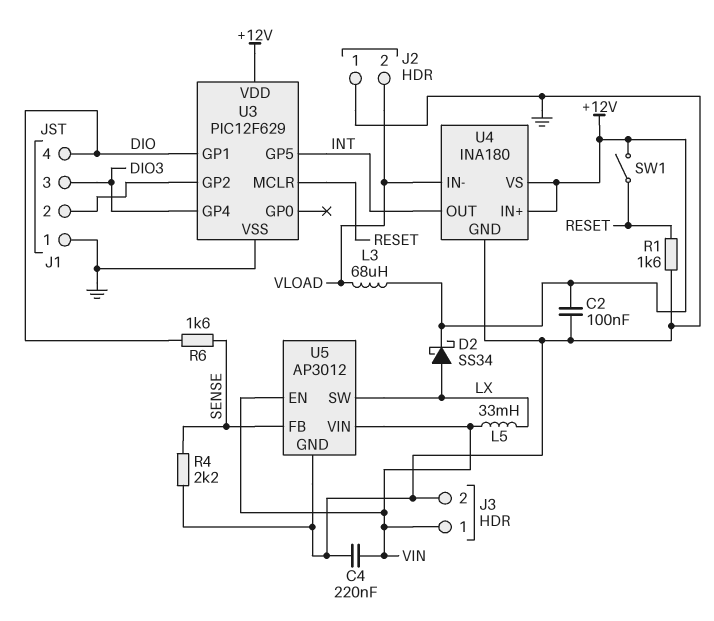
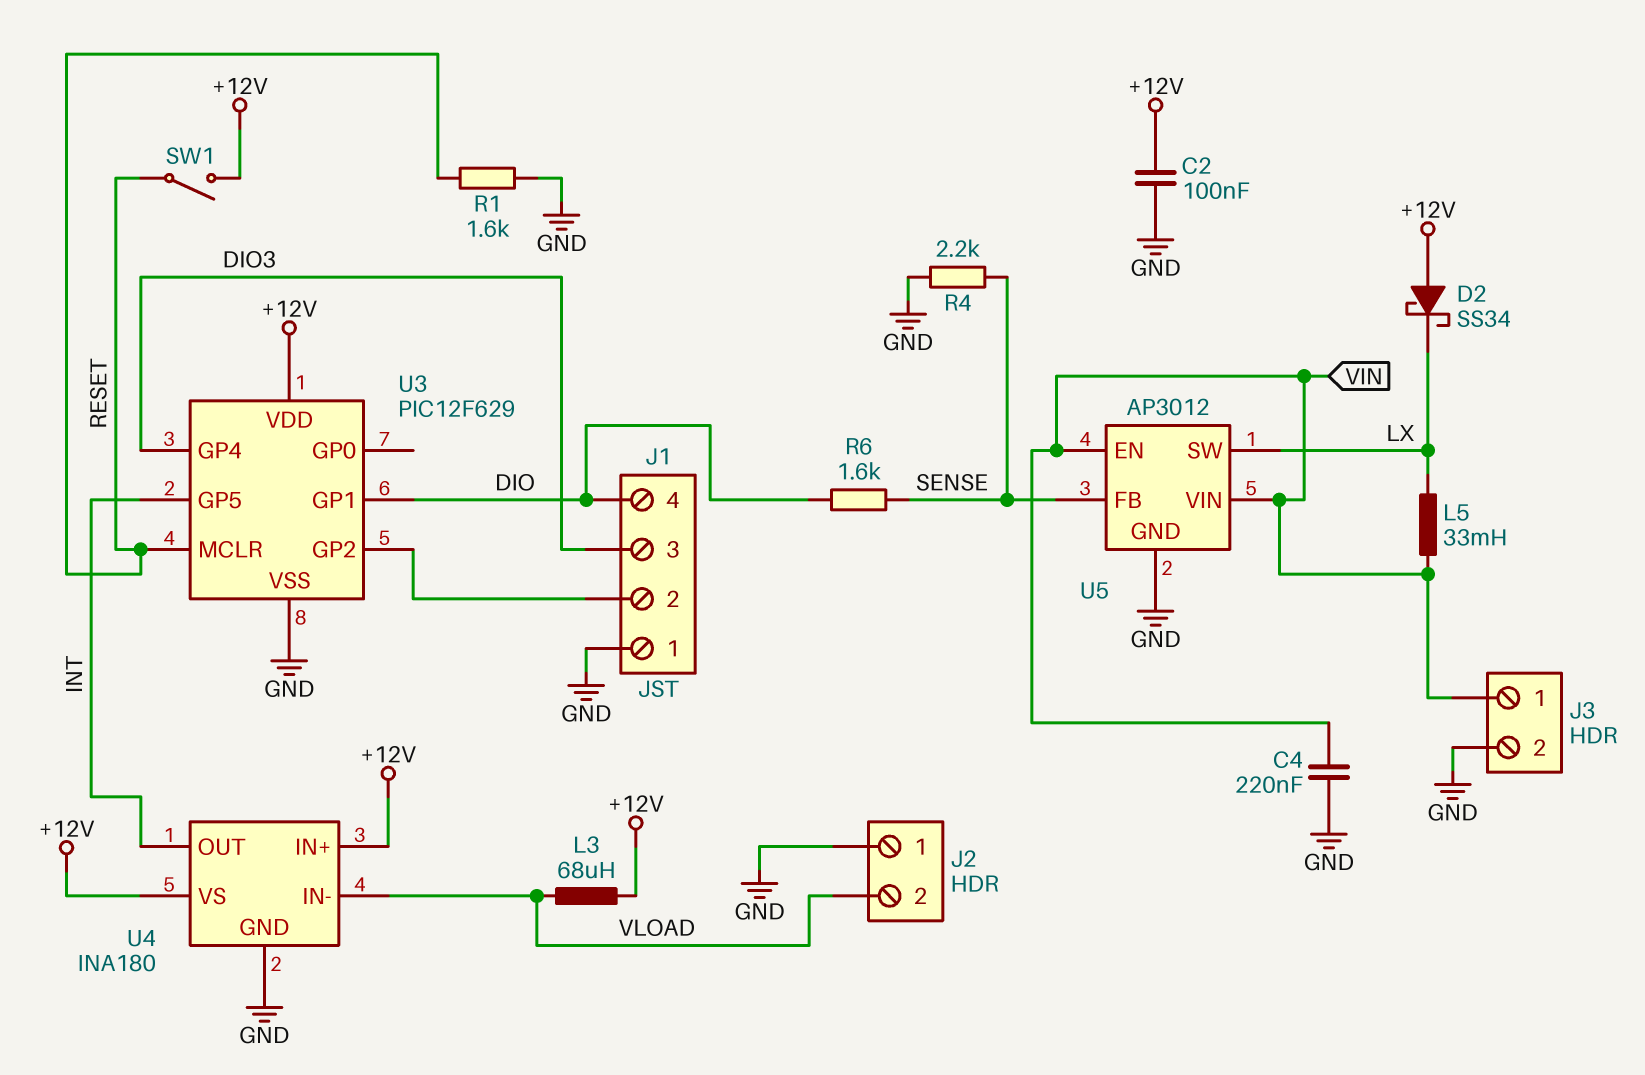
D2: schottky SS34 (A LX, K +12V) -> schottky SS34 (A +12V, K LX)

